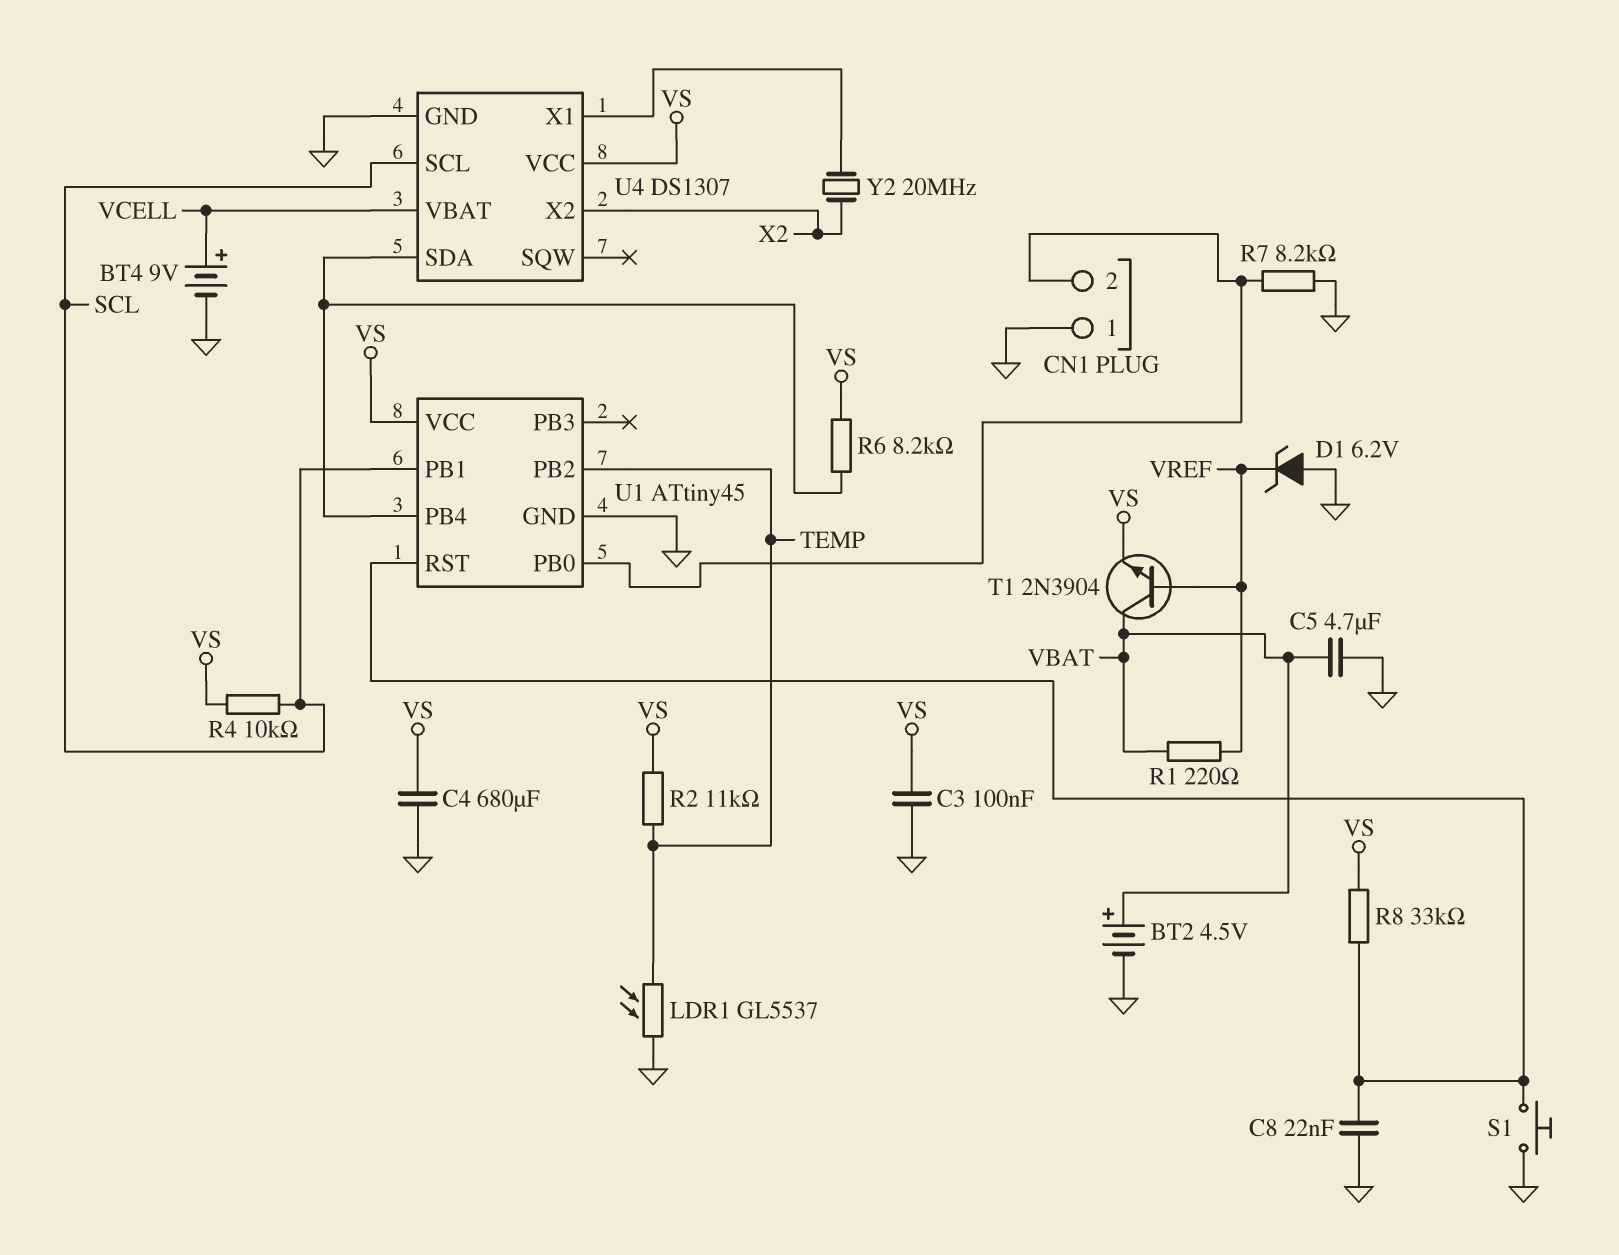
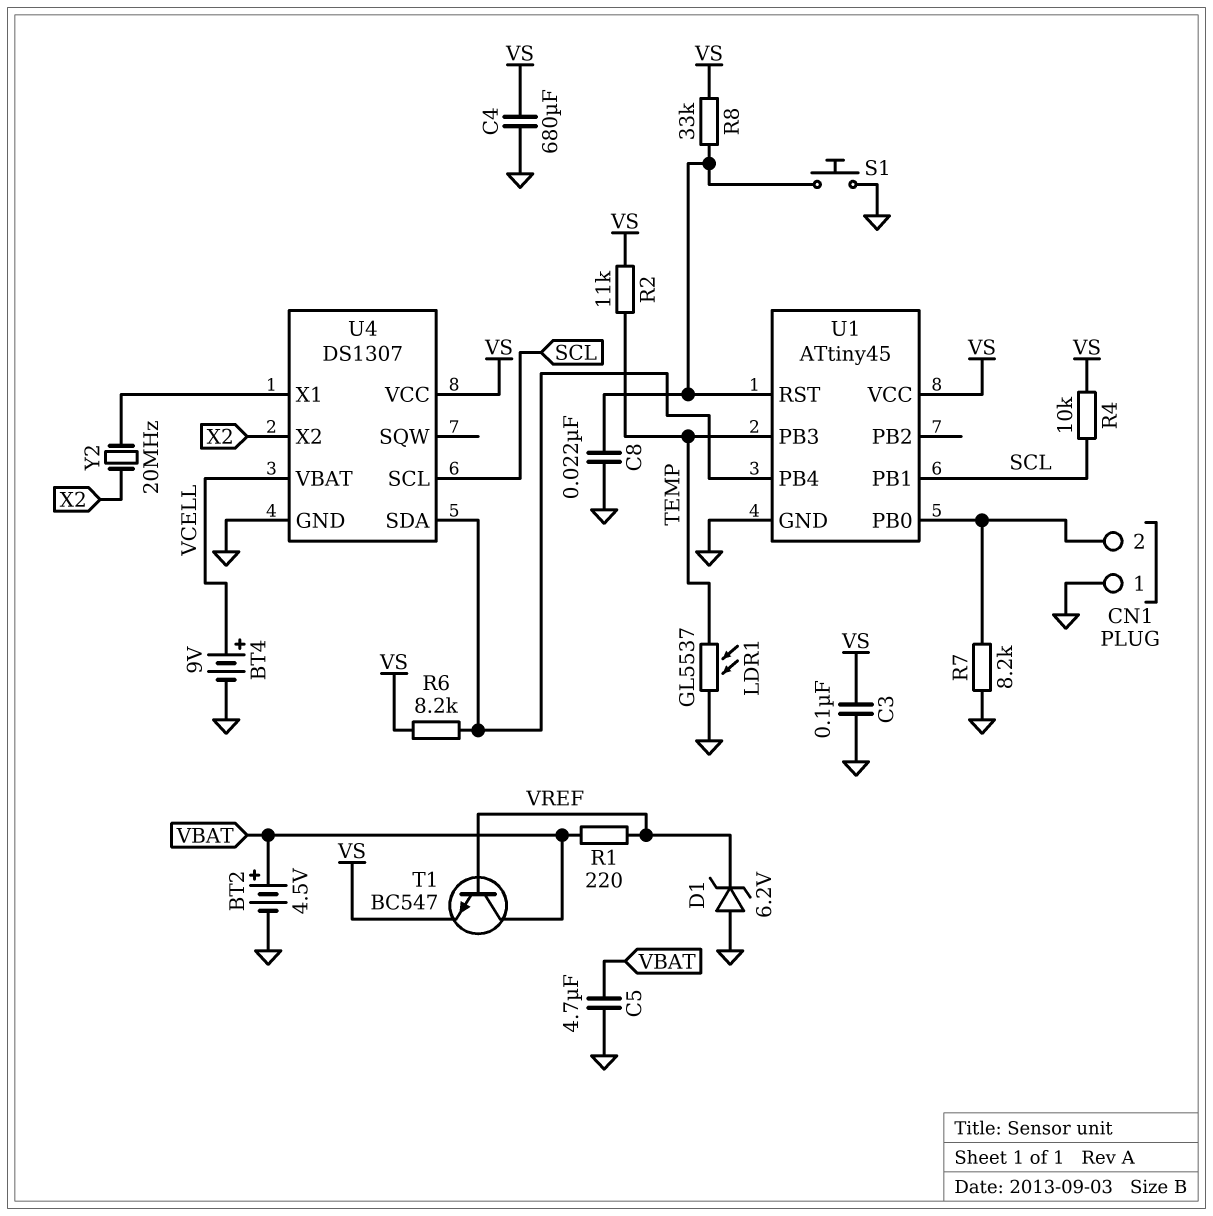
T1: NPN 2N3904 (B VREF, C VBAT, E VS) -> NPN BC547 (B VREF, C VBAT, E VS)
U1 pin PB2: TEMP -> none
U1 pin PB3: none -> TEMP

